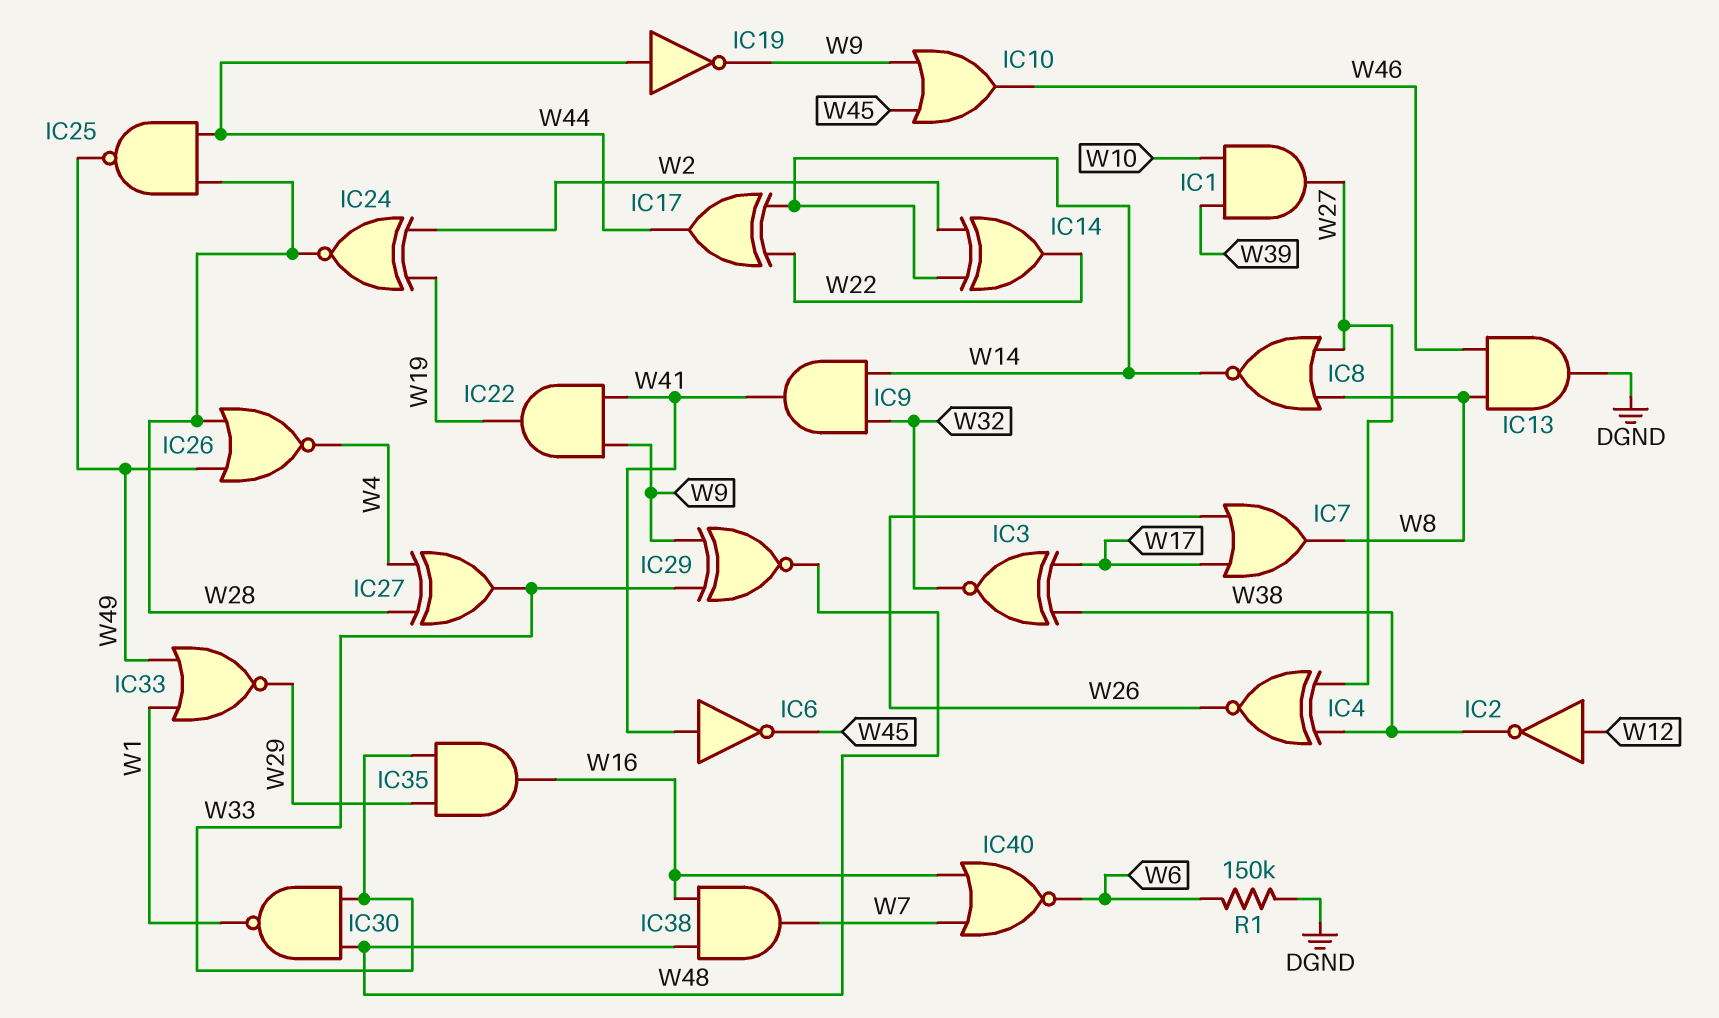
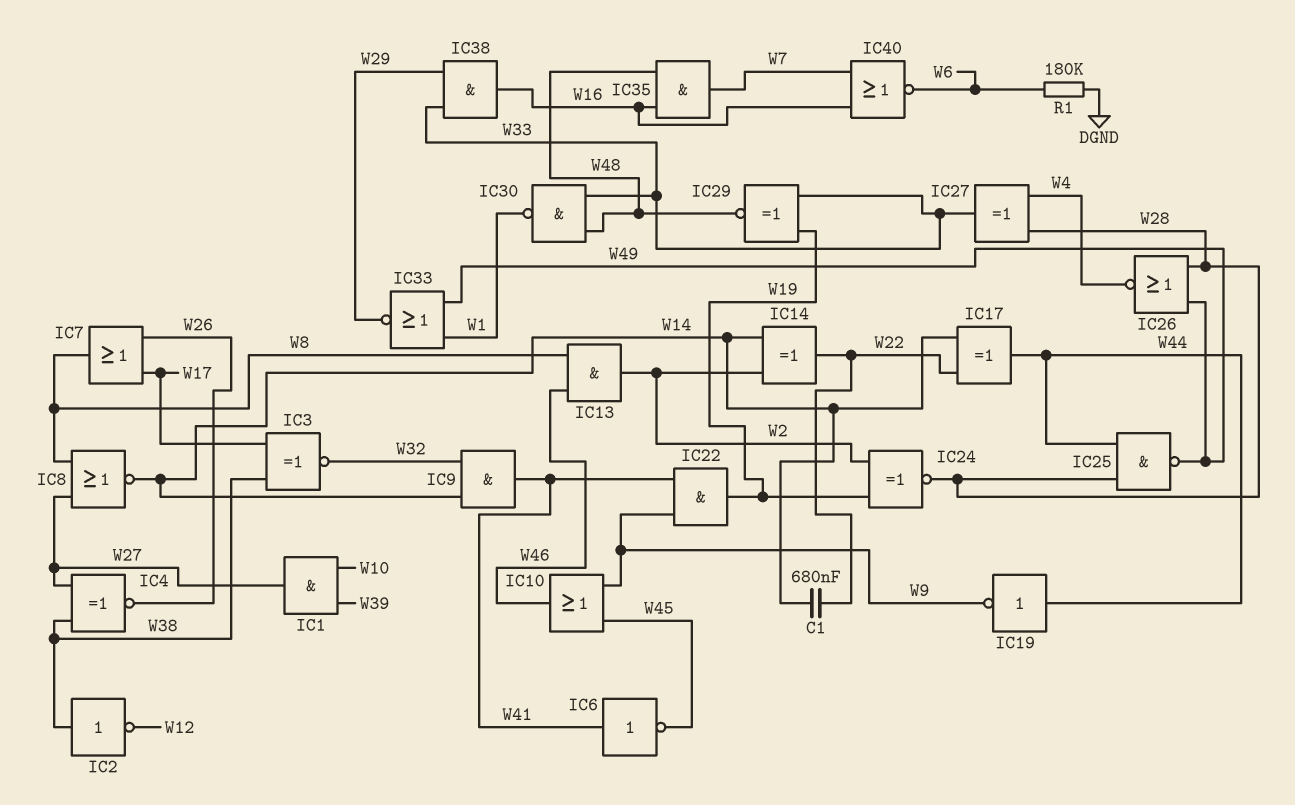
C1: none -> 680nF (W14, W22)
IC2: NOT (in W12, out W38) -> NOT (in W38, out W12)
IC13: AND (in W8, in W46, out DGND) -> AND (in W8, in W46, out W2)
IC29: XNOR (in W9, in W33, out W48) -> XNOR (in W19, in W33, out W48)
IC35: AND (in W29, in W33, out W16) -> AND (in W16, in W48, out W7)
IC38: AND (in W16, in W48, out W7) -> AND (in W29, in W33, out W16)
R1: 150k (DGND, W6) -> 180k (DGND, W6)

